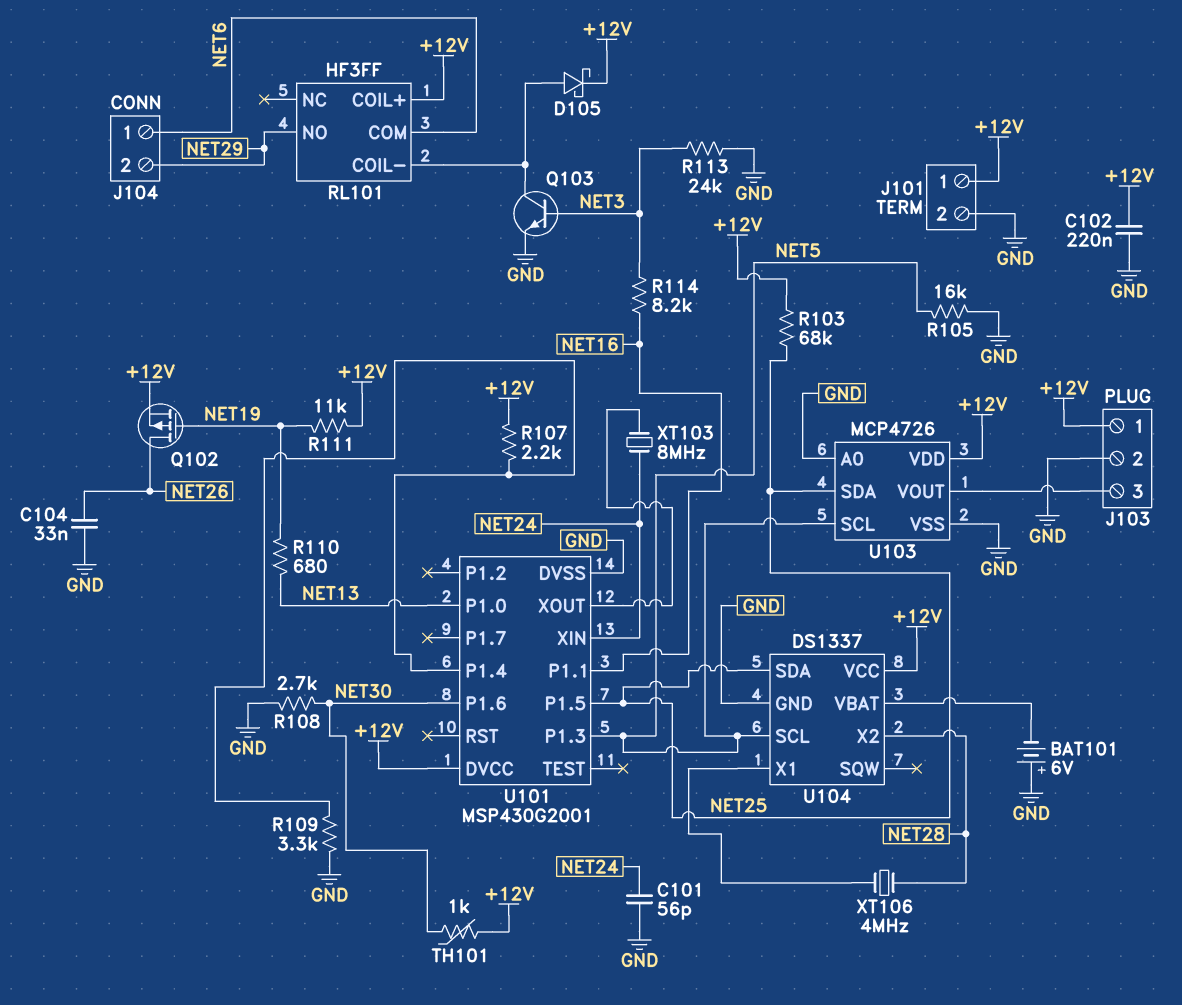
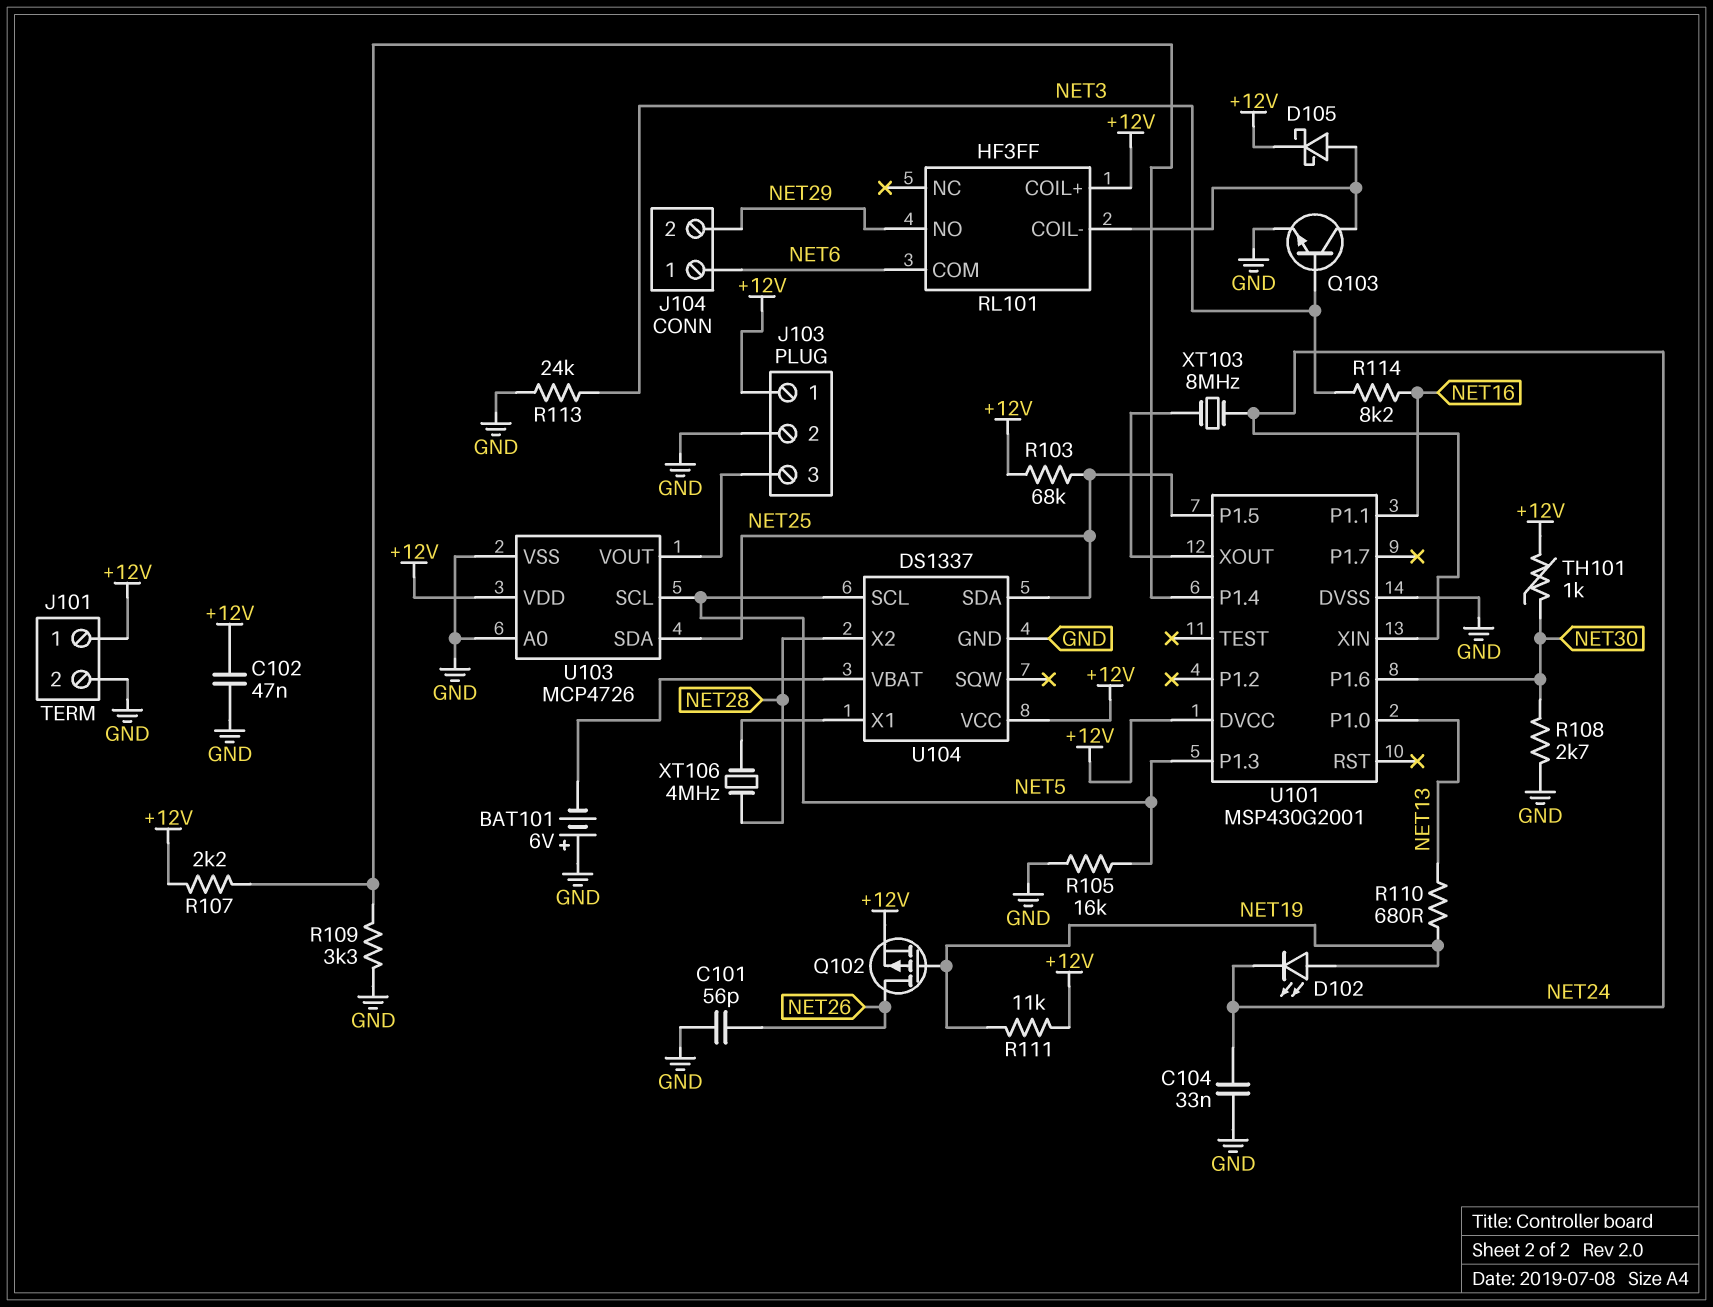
C101: 56pF (GND, NET24) -> 56pF (GND, NET26)
C102: 220nF (+12V, GND) -> 47nF (+12V, GND)
C104: 33nF (GND, NET26) -> 33nF (GND, NET24)
D102: none -> LED (A NET19, K NET24)

